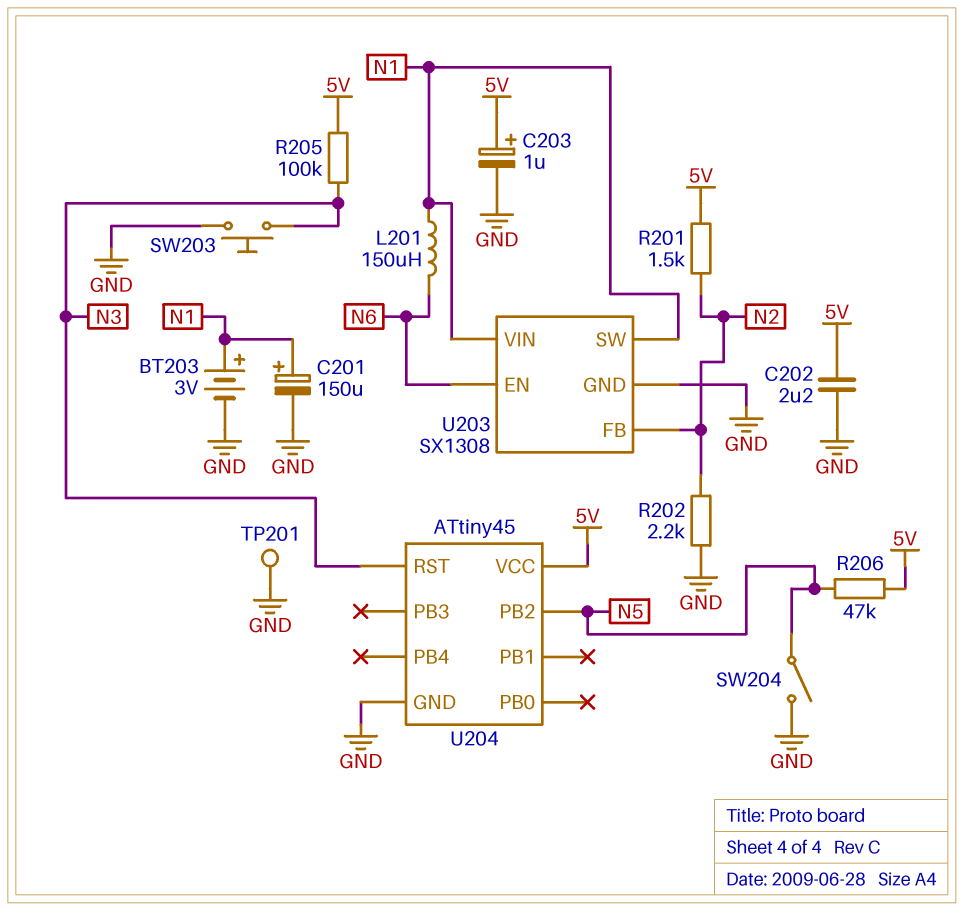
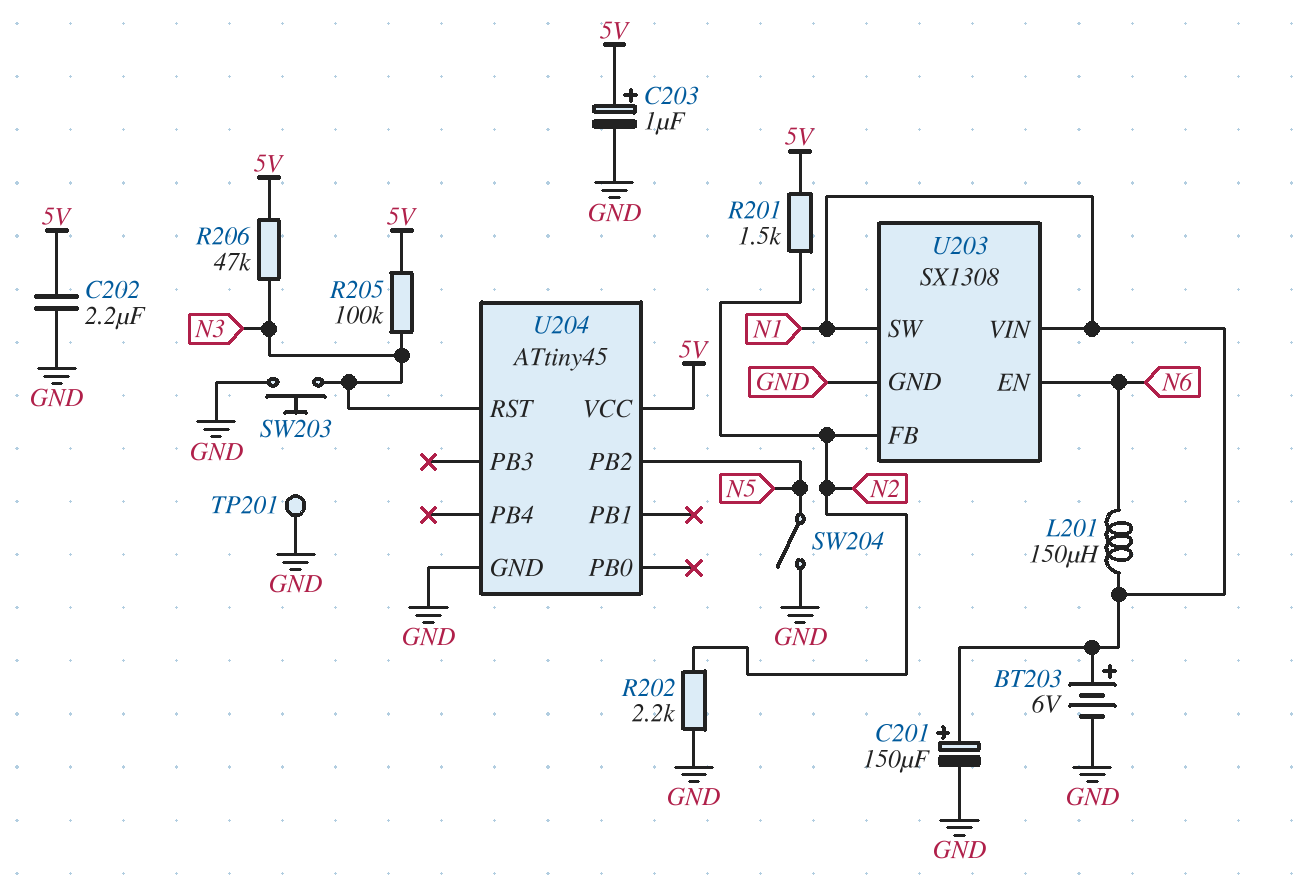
BT203: 3V (plus N1, minus GND) -> 6V (plus N1, minus GND)
R206: 47k (5V, N5) -> 47k (5V, N3)

